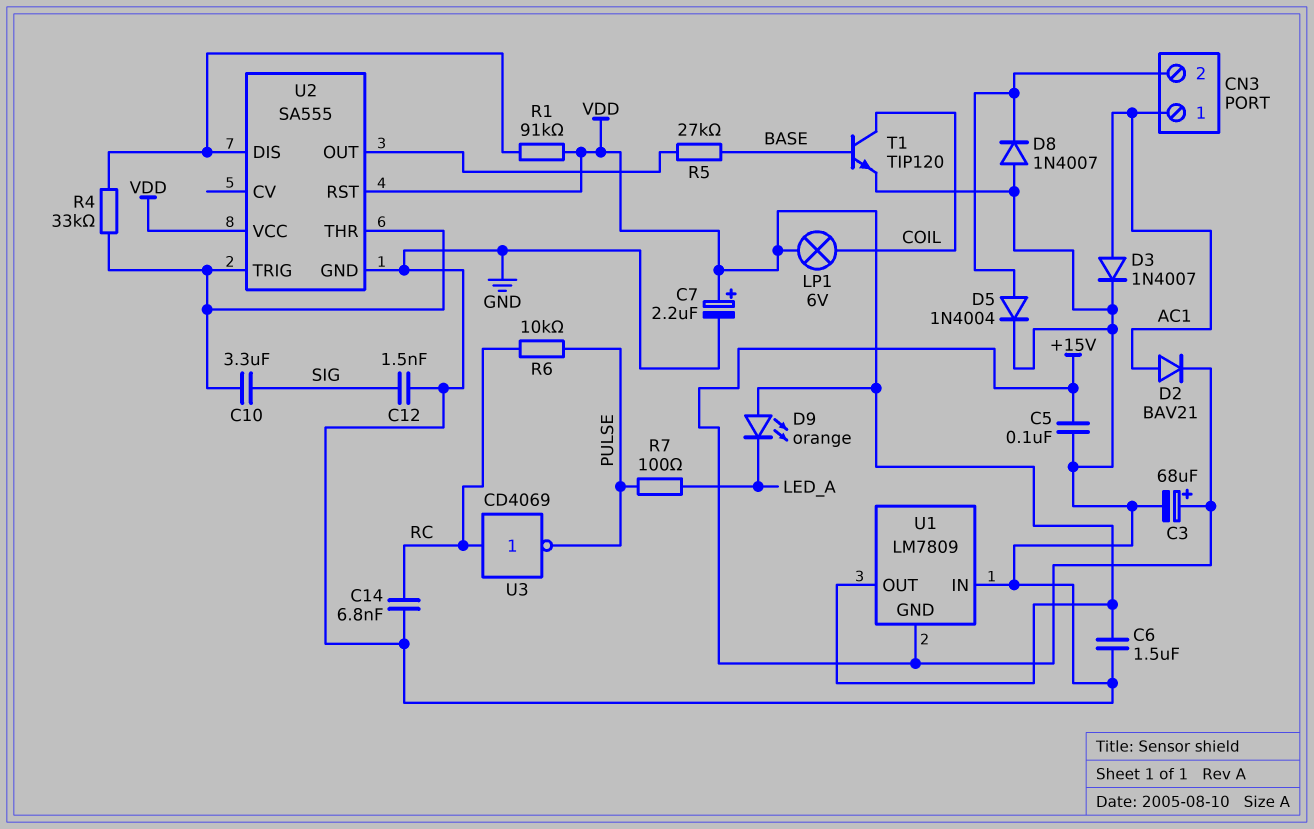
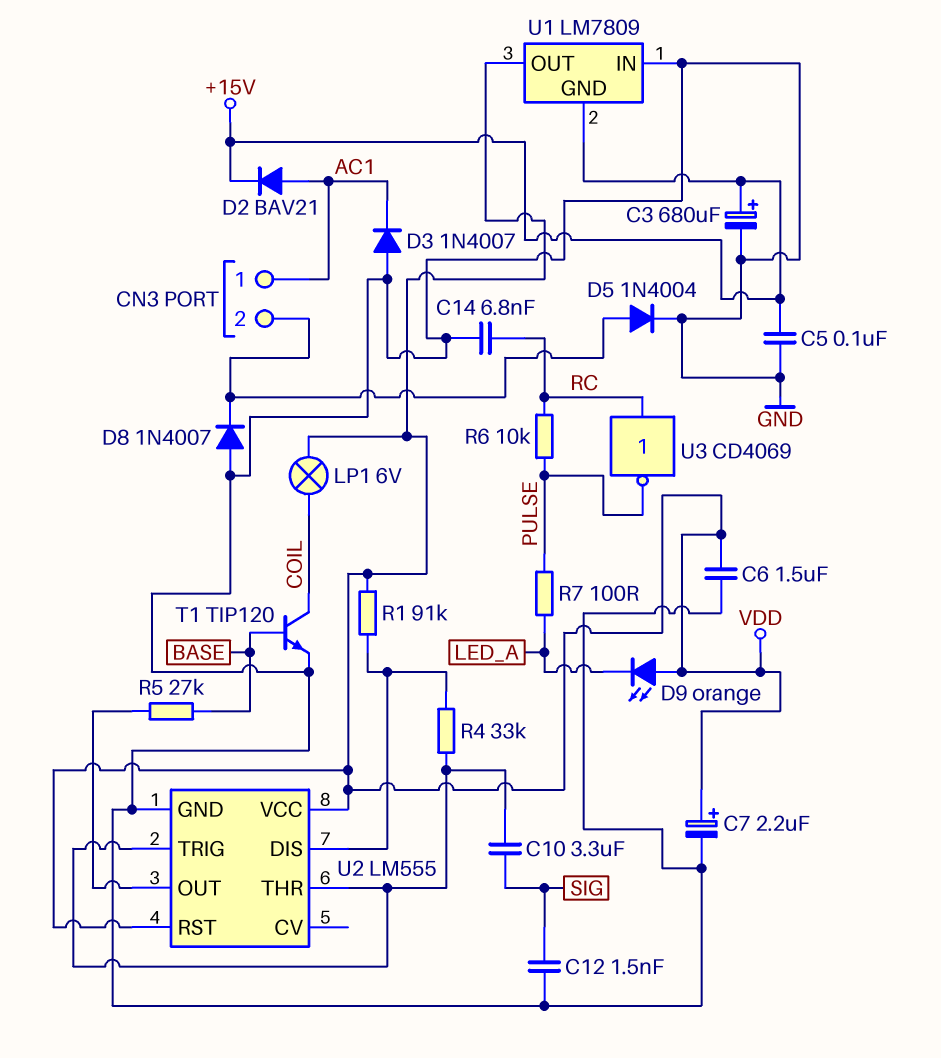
C3: 68uF (plus +15V, minus GND) -> 680uF (plus +15V, minus GND)
D3: diode 1N4007 (A AC1, K GND) -> diode 1N4007 (A GND, K AC1)
U2: SA555 -> LM555

